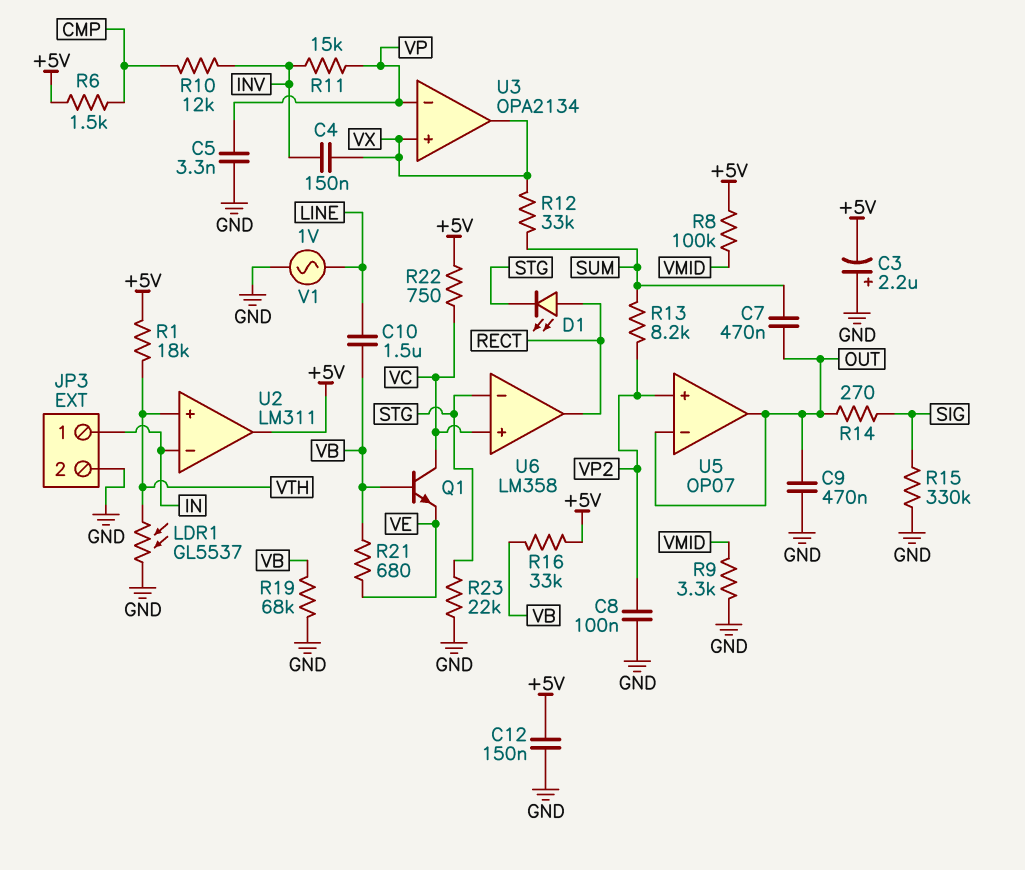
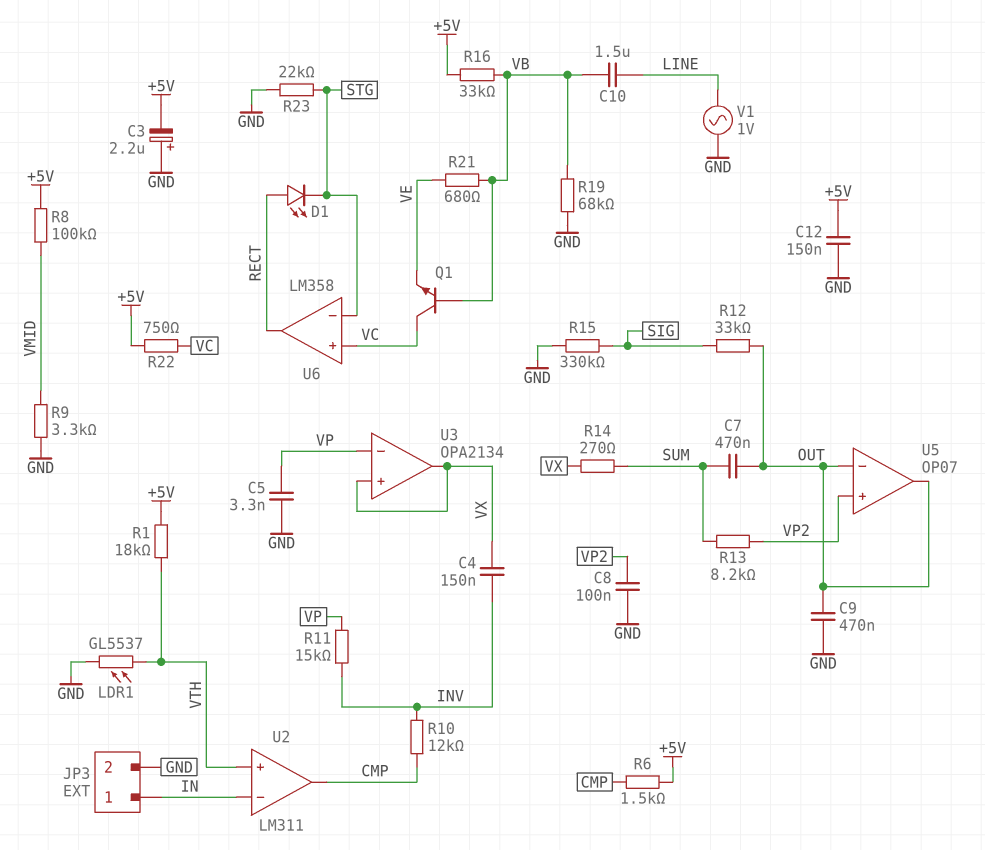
R12: 33k (SUM, VX) -> 33k (OUT, SIG)
R14: 270 (OUT, SIG) -> 270 (SUM, VX)
U2 pin out: +5V -> CMP

